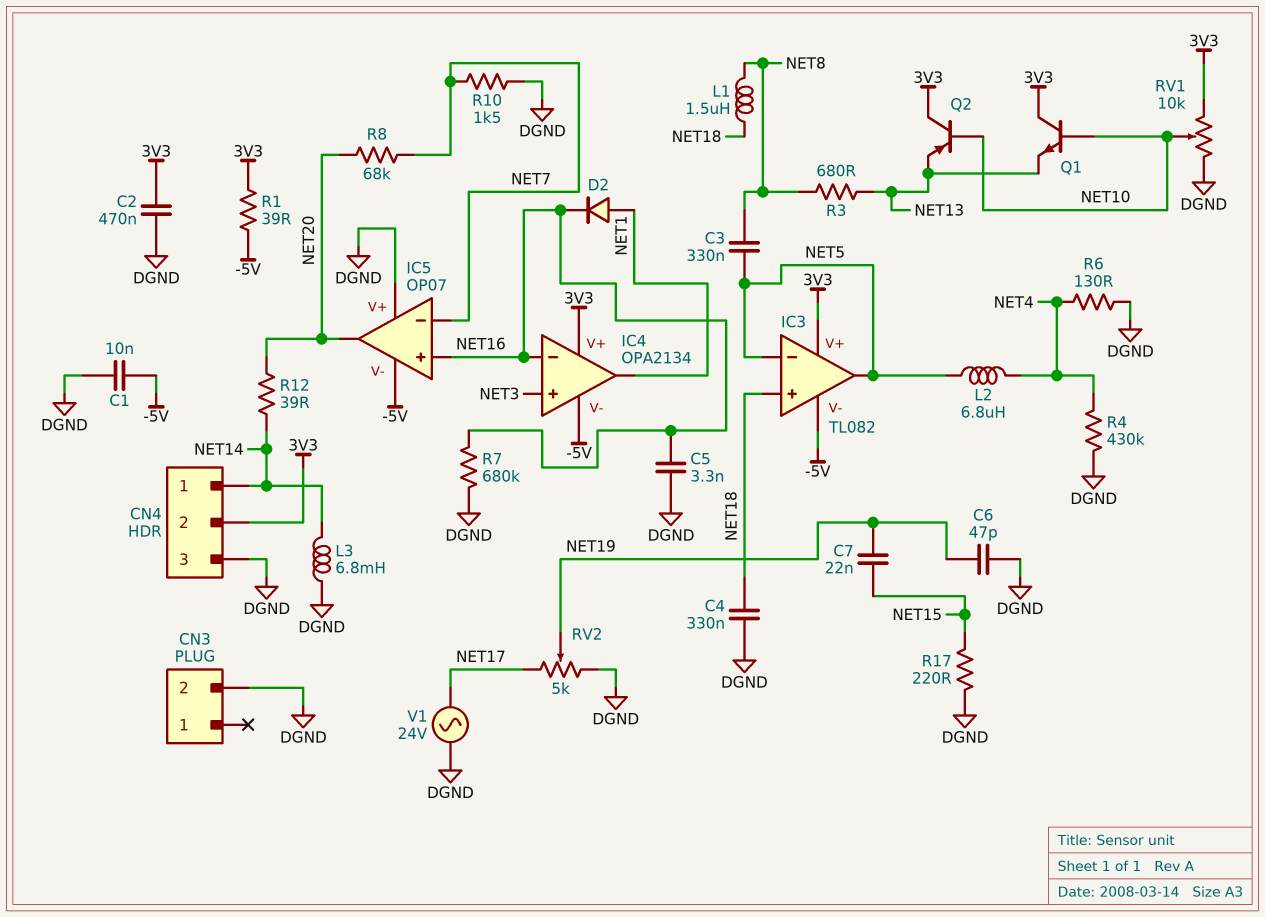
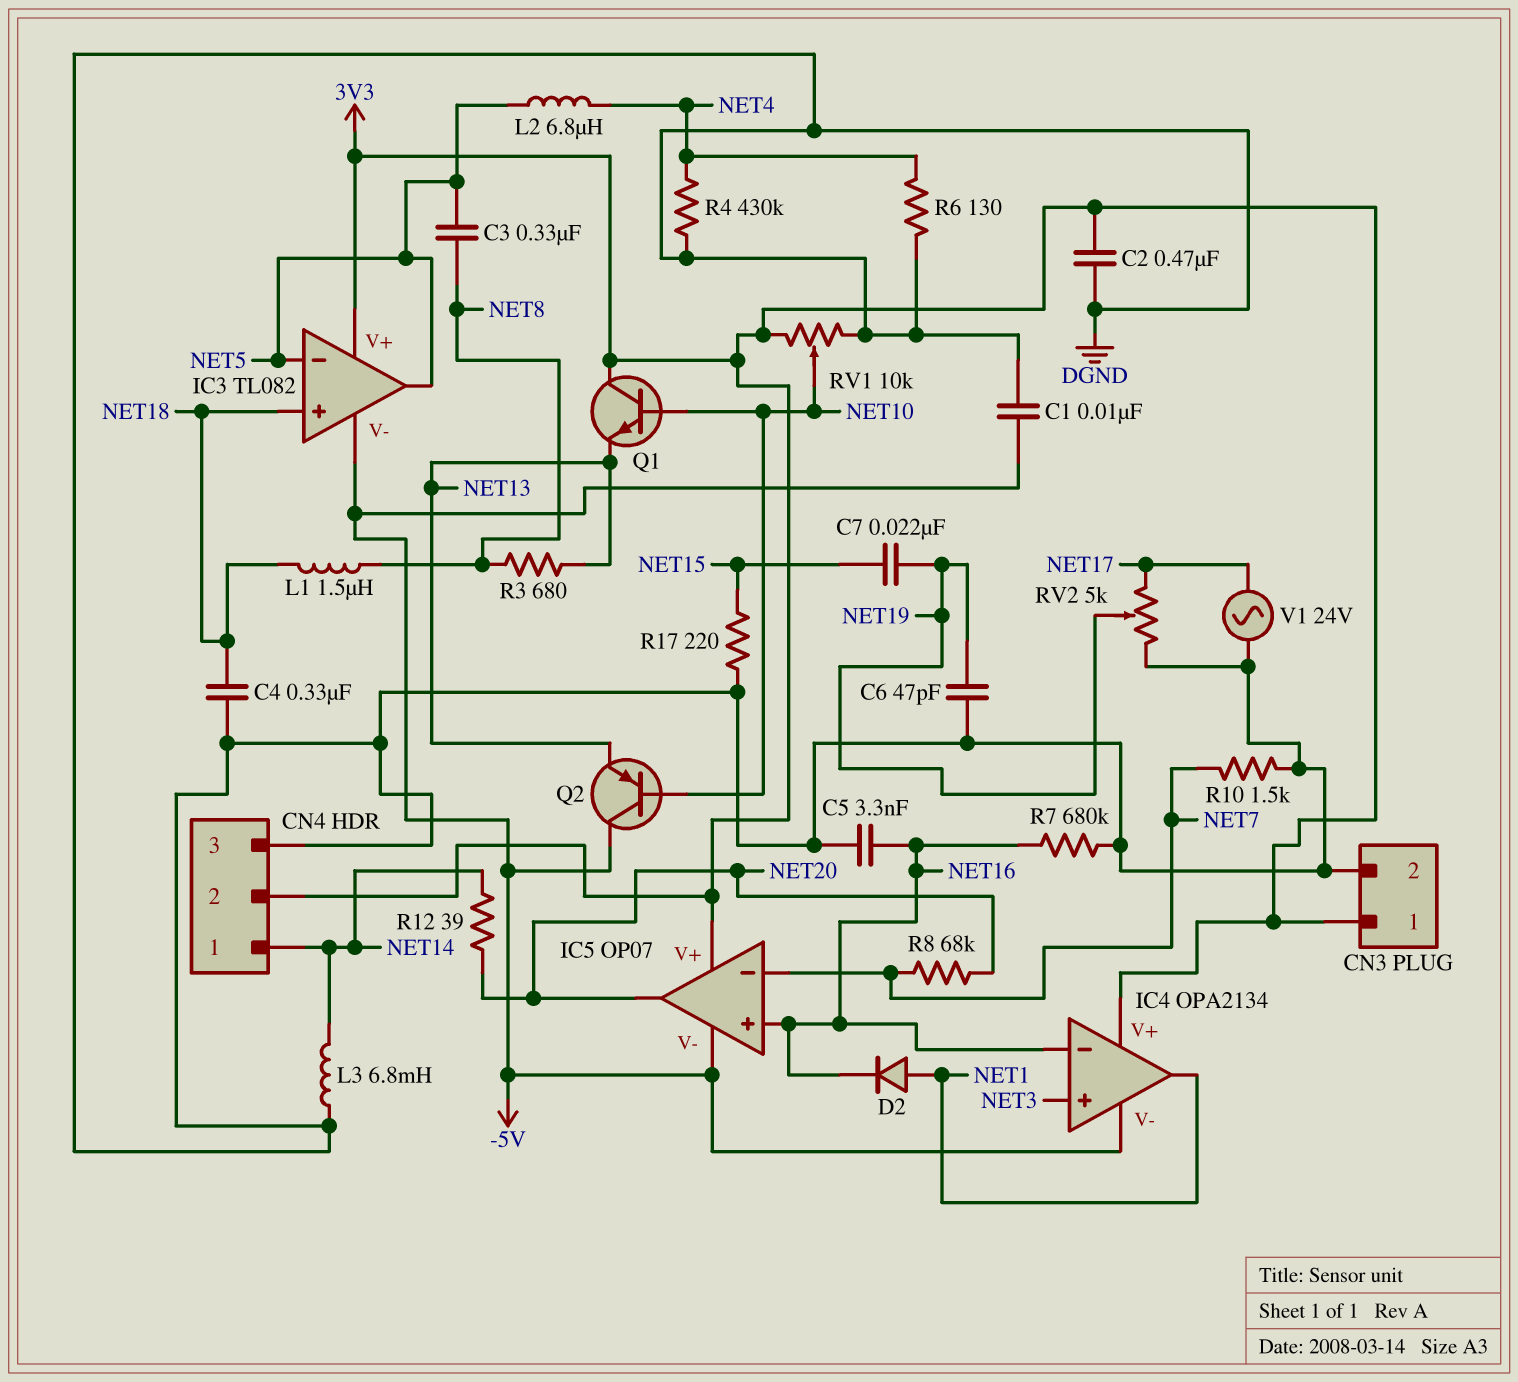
CN3 pin 1: none -> 3V3
IC5 pin V+: DGND -> 3V3
Q2: PNP (B NET10, C 3V3, E NET13) -> PNP (B NET10, C -5V, E NET13)
R1: 39 (-5V, 3V3) -> none

